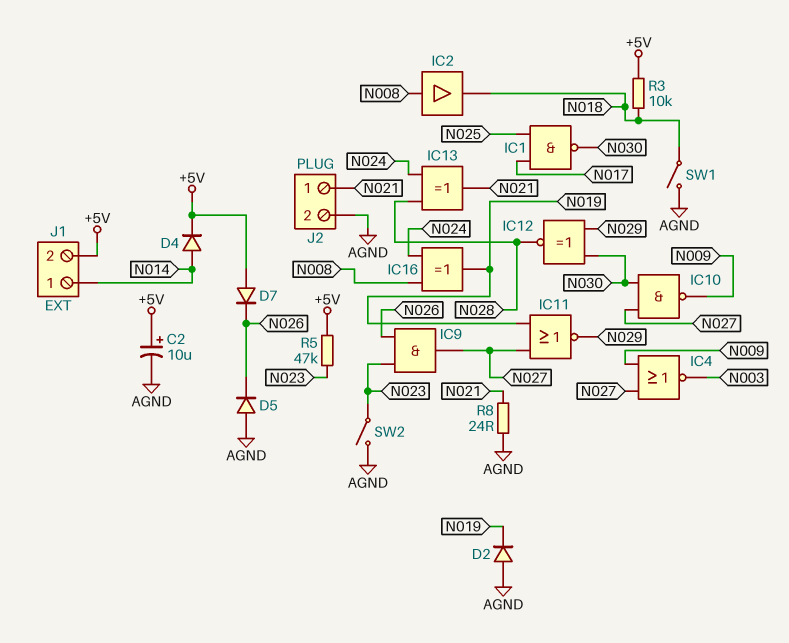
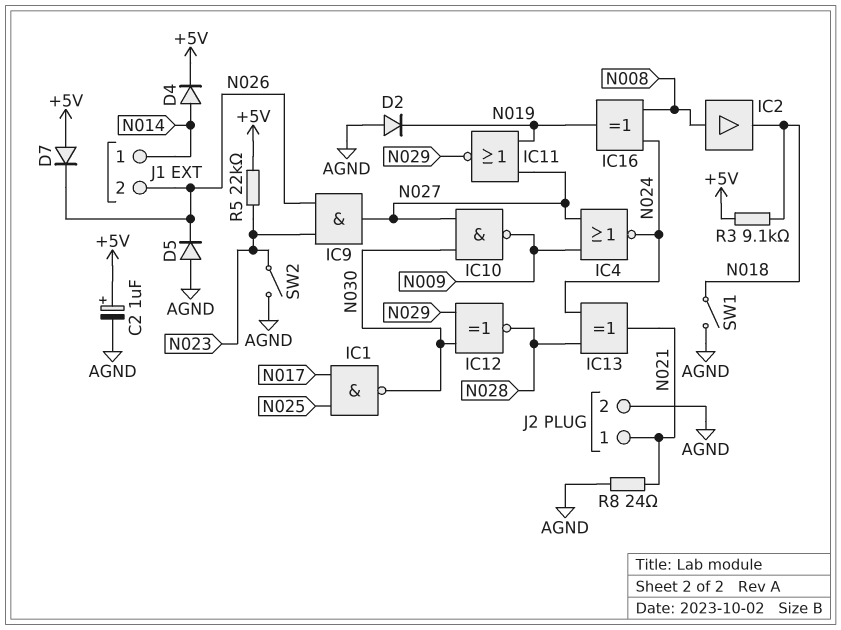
C2: 10uF (plus +5V, minus AGND) -> 1uF (plus +5V, minus AGND)
IC4: NOR (in N009, in N027, out N003) -> NOR (in N009, in N027, out N024)
J1 pin 2: +5V -> N026
R3: 10k (+5V, N018) -> 9.1k (+5V, N018)
R5: 47k (+5V, N023) -> 22k (+5V, N023)

